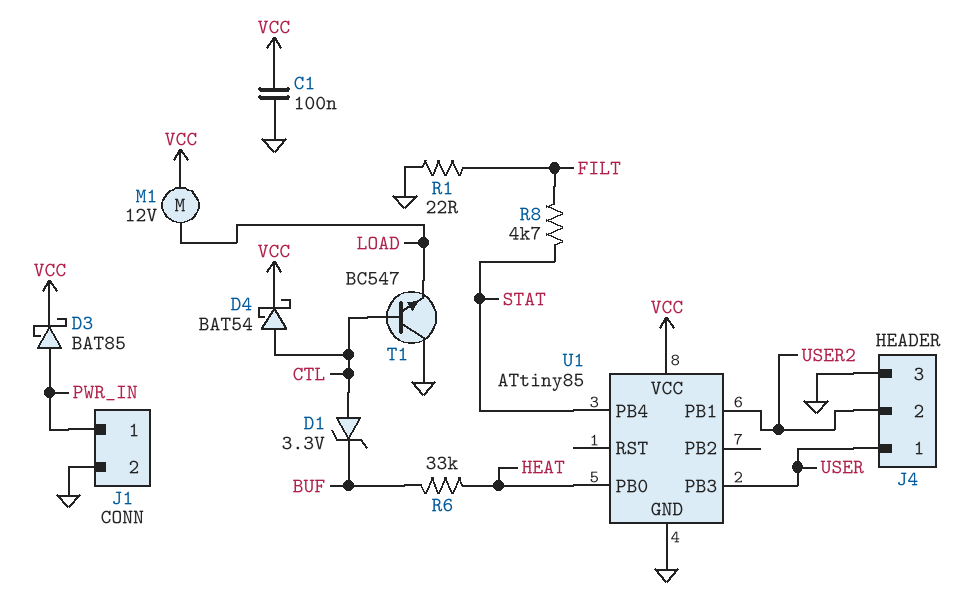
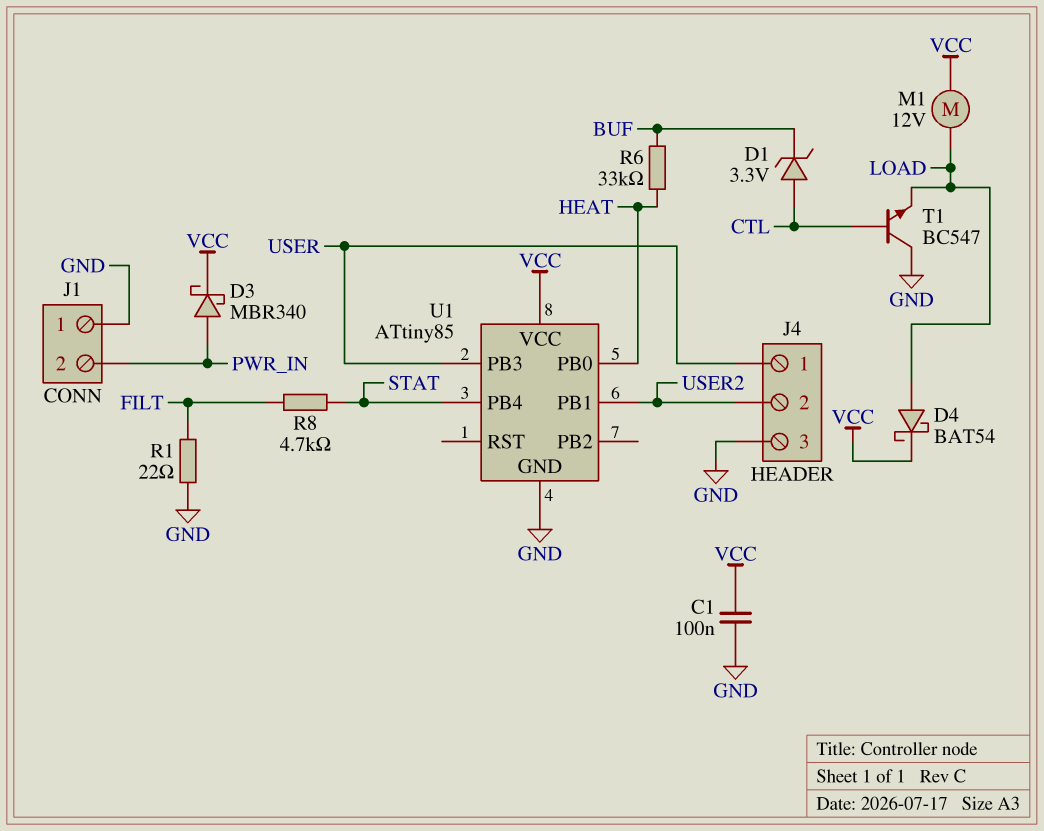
D3: schottky BAT85 (A PWR_IN, K VCC) -> schottky MBR340 (A PWR_IN, K VCC)
D4: schottky BAT54 (A CTL, K VCC) -> schottky BAT54 (A LOAD, K VCC)
J1 pin 1: PWR_IN -> GND
J1 pin 2: GND -> PWR_IN

